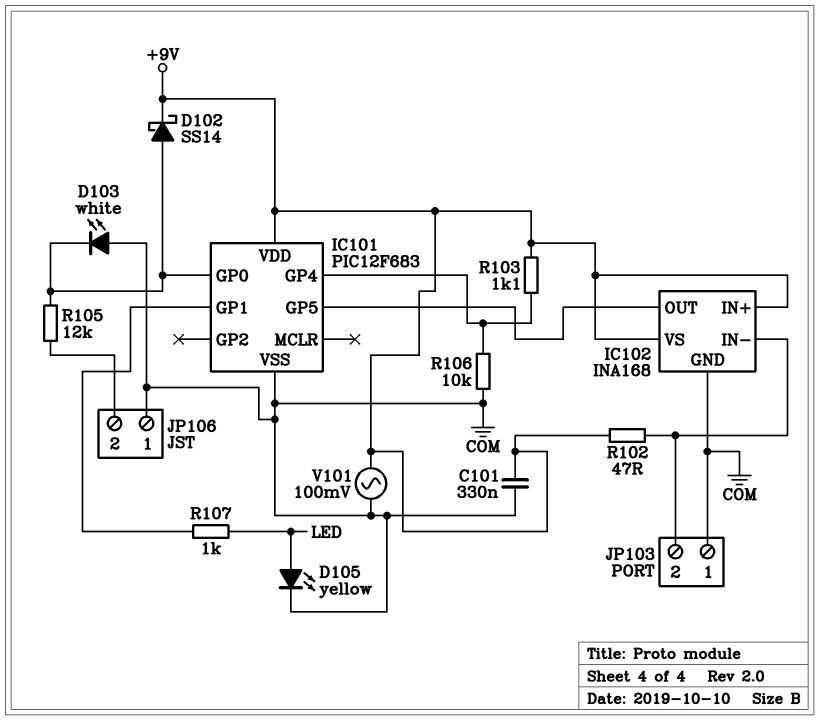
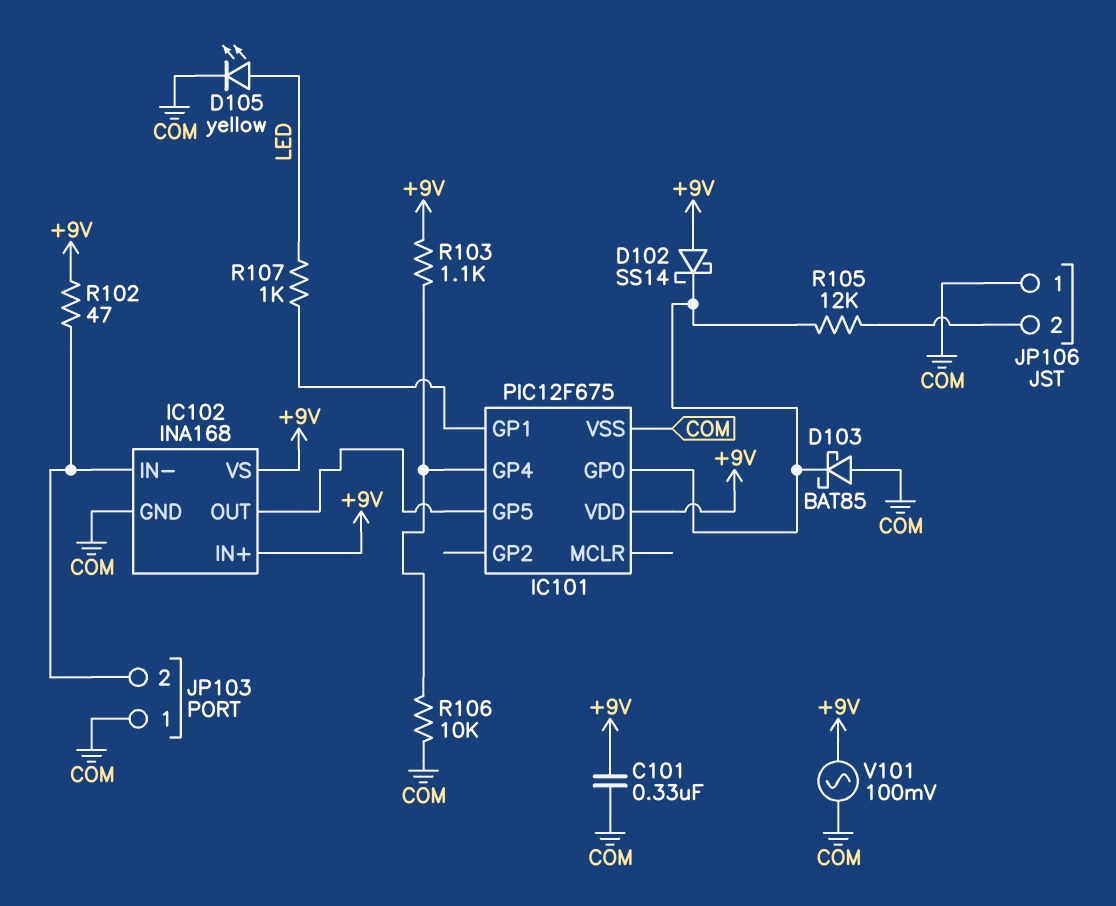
D102: schottky SS14 (A IC101/GP0, K +9V) -> schottky SS14 (A +9V, K IC101/GP0)
D103: LED white (A COM, K IC101/GP0) -> schottky BAT85 (A COM, K IC101/GP0)
IC101: PIC12F683 -> PIC12F675

